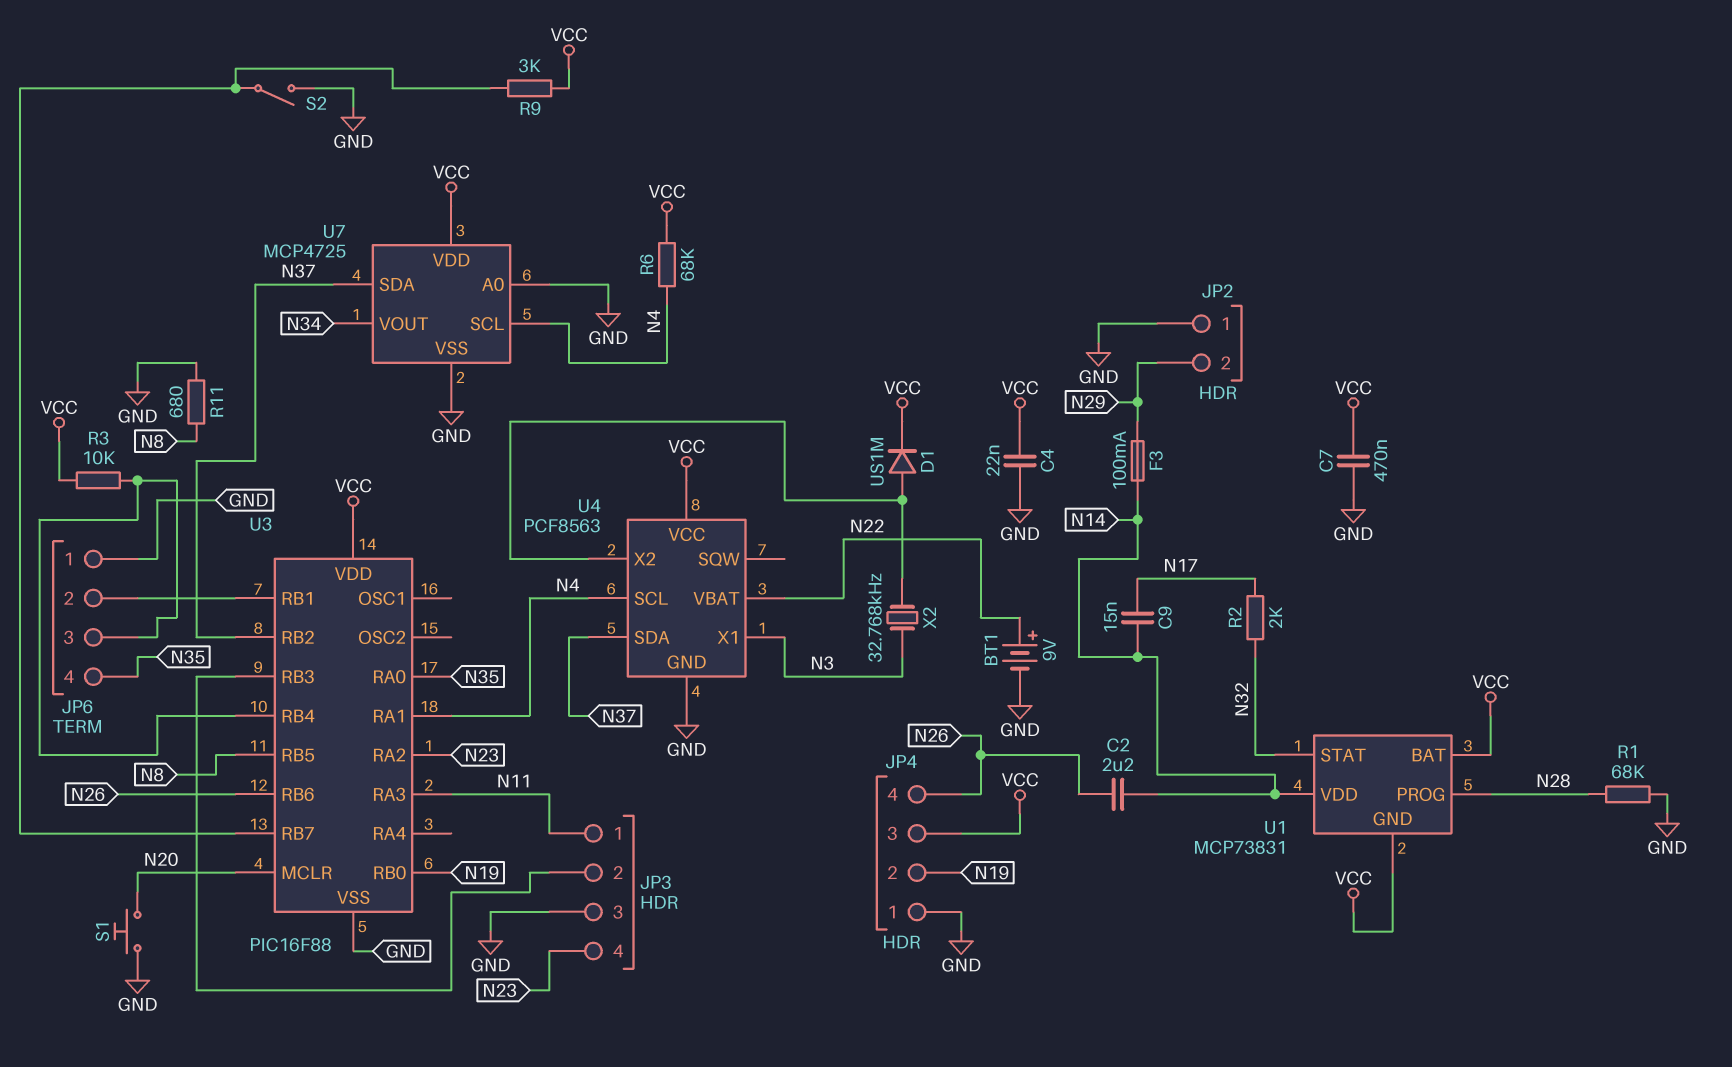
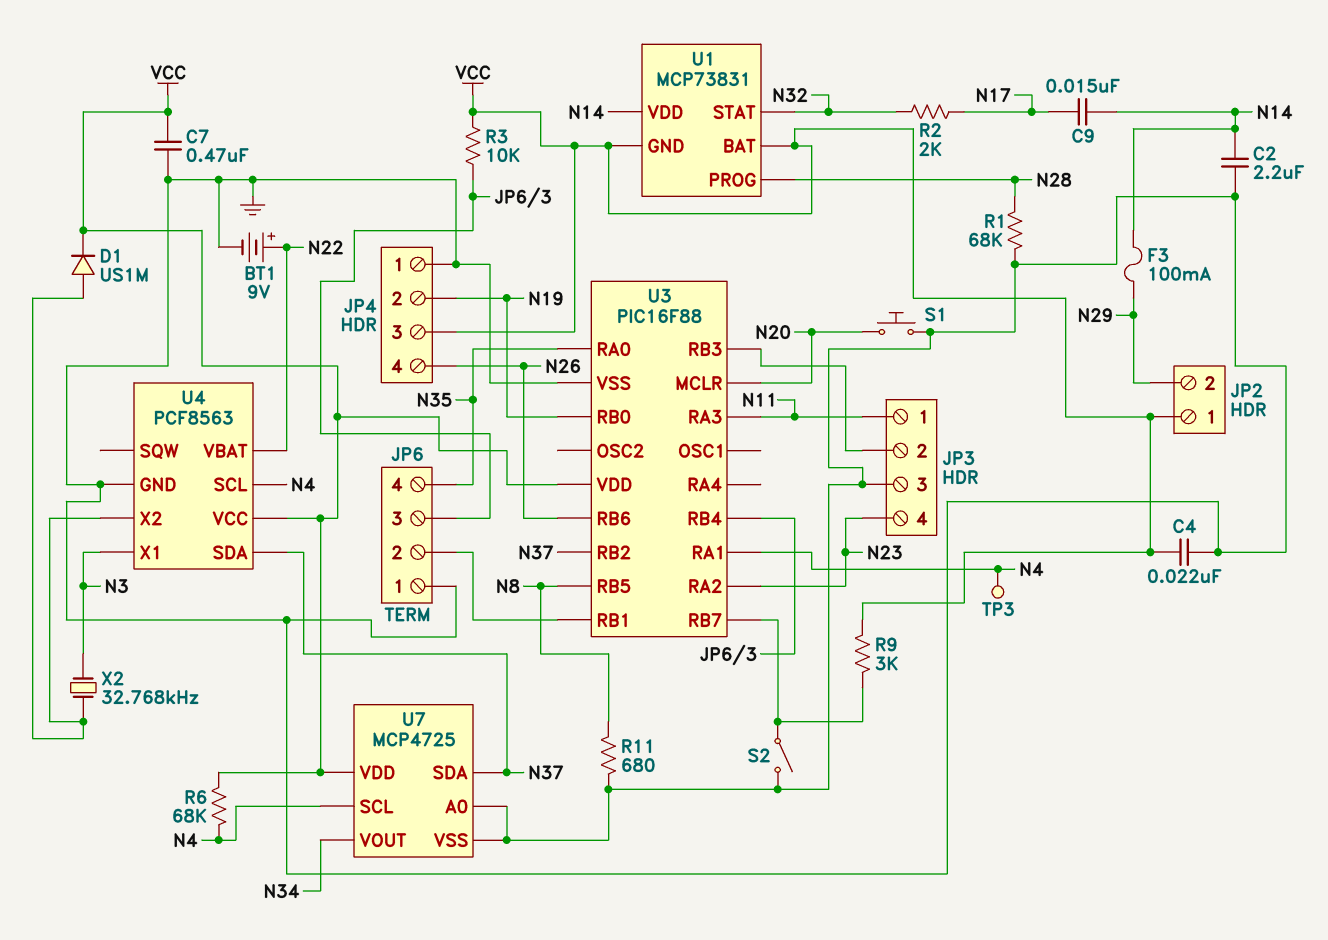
C2: 2.2uF (N14, N26) -> 2.2uF (GND, N14)
JP2 pin 1: GND -> VCC
TP3: none -> test point (N4)

